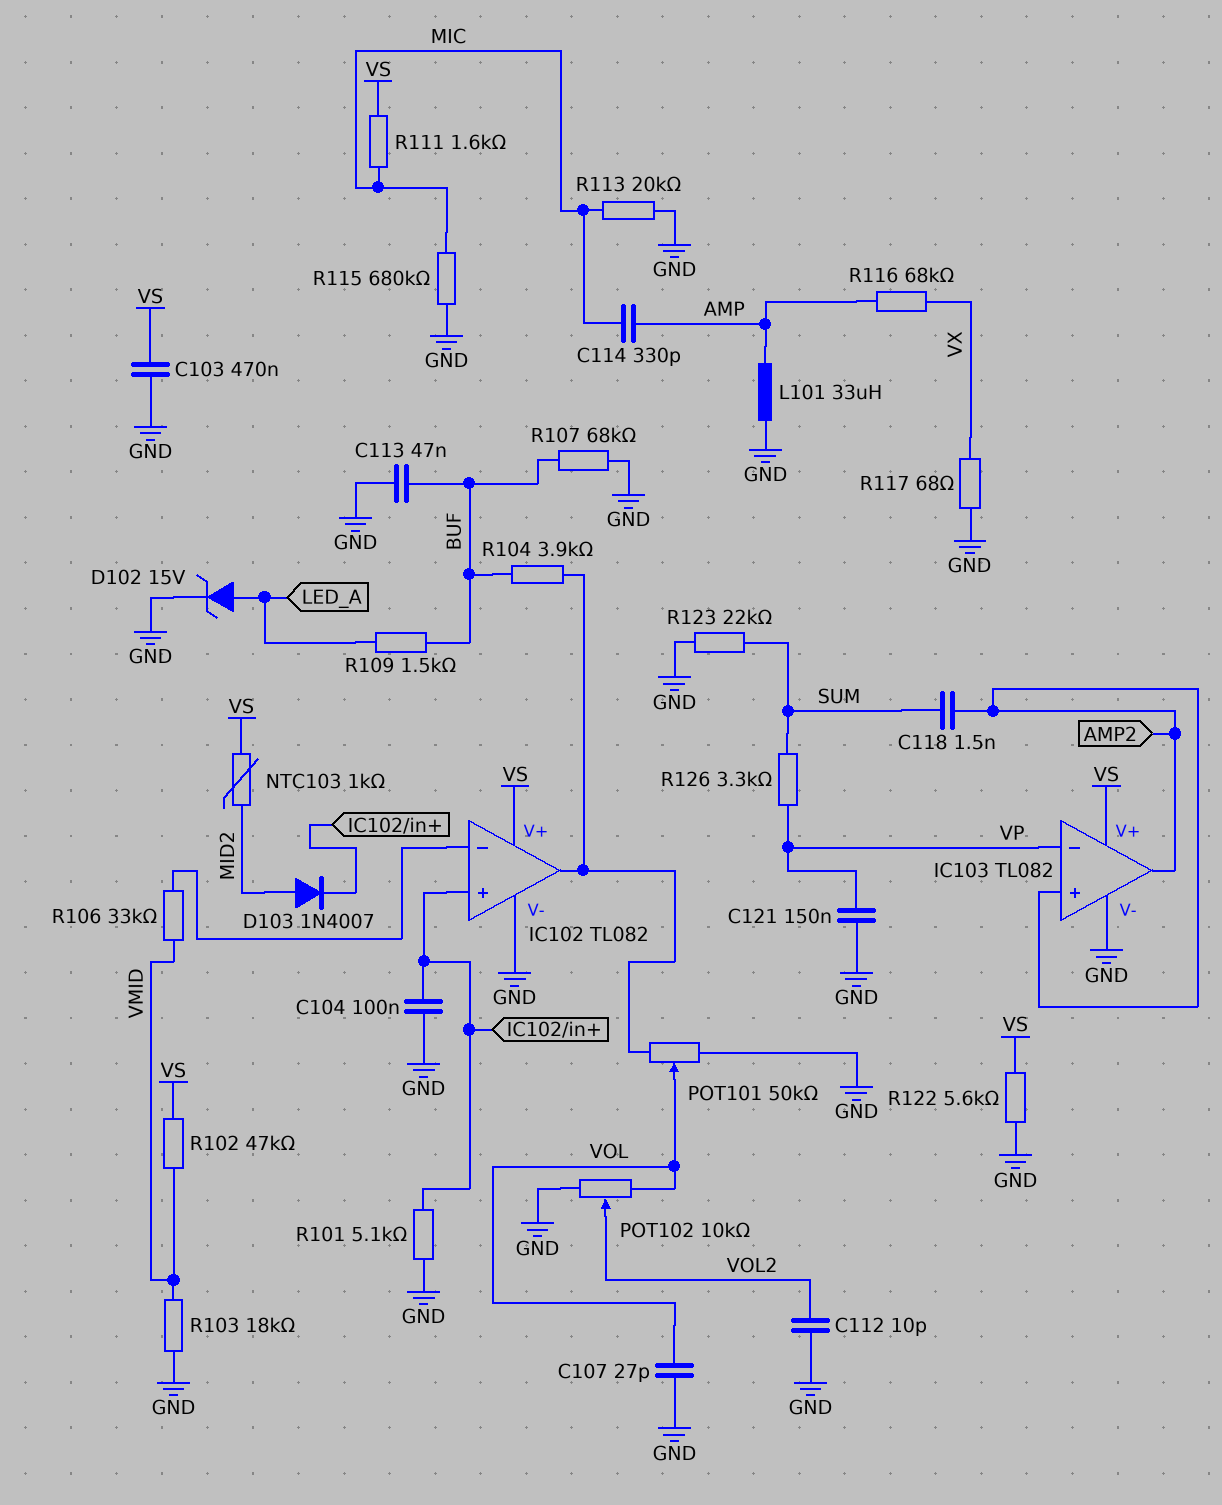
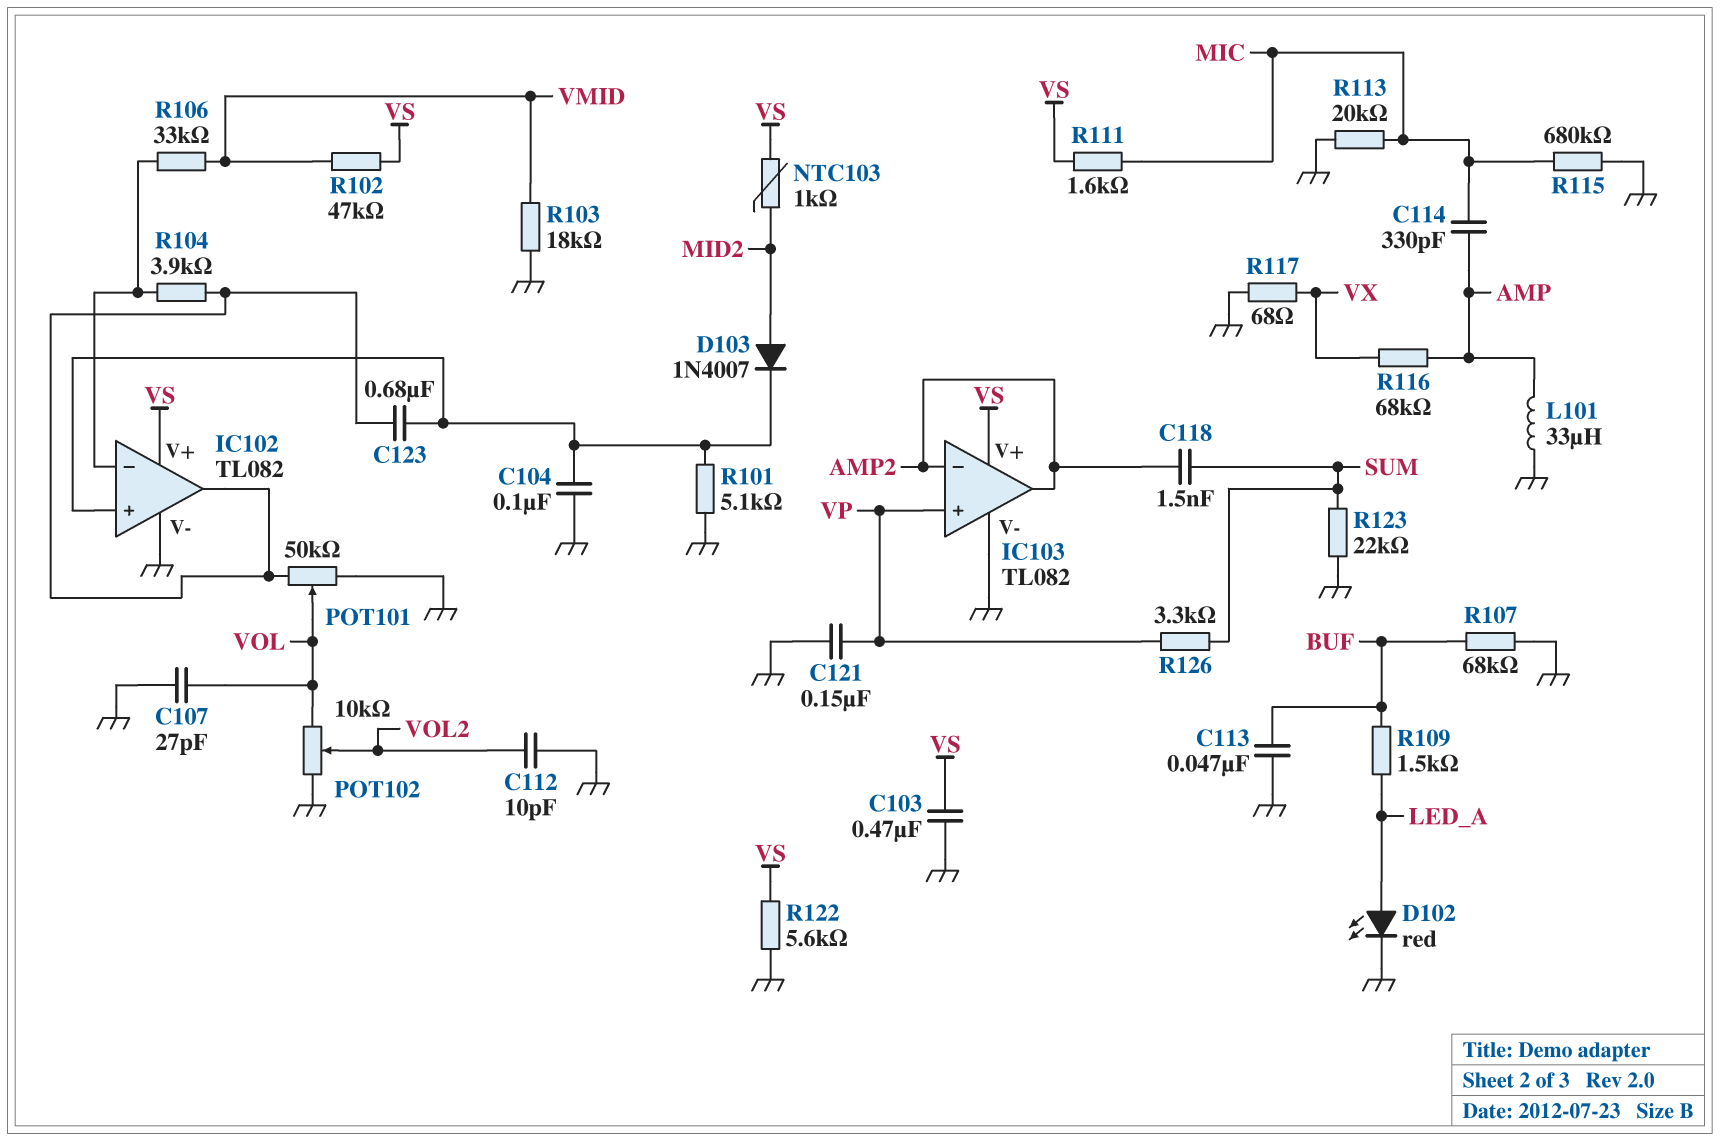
C123: none -> 680nF (IC102/in+, IC102/out)
D102: zener 15V (A LED_A, K GND) -> LED red (A LED_A, K GND)
IC103 pin in+: AMP2 -> VP
IC103 pin in-: VP -> AMP2
R104: 3.9k (BUF, IC102/out) -> 3.9k (IC102/in-, IC102/out)

